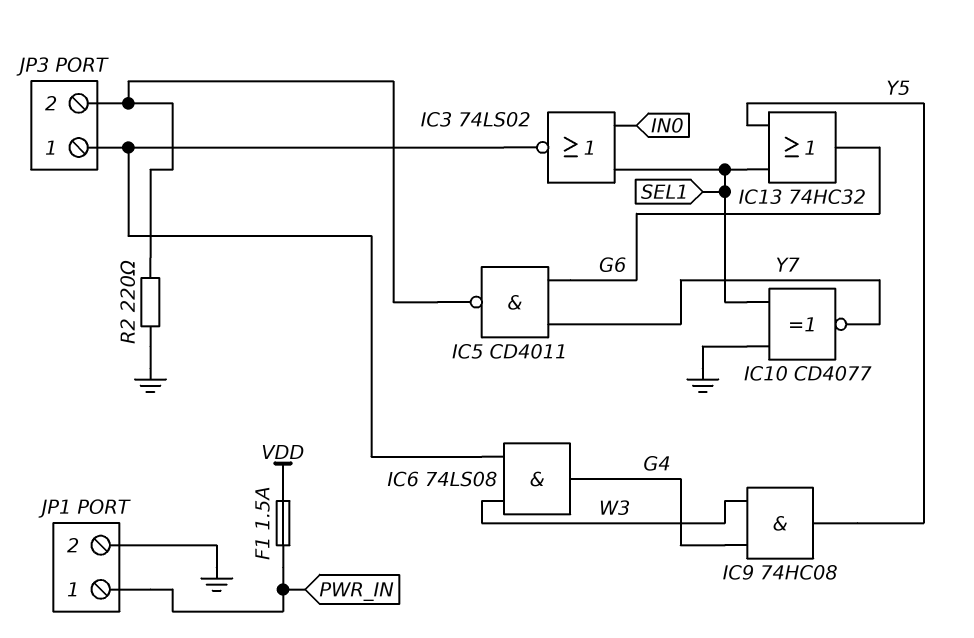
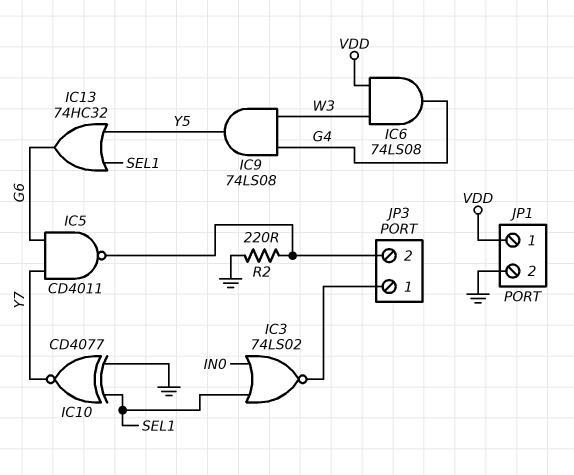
F1: 1.5A (PWR_IN, VDD) -> none
IC6: AND 74LS08 (in JP3/1, in W3, out G4) -> AND 74LS08 (in VDD, in W3, out G4)
IC9: AND 74HC08 (in G4, in W3, out Y5) -> AND 74LS08 (in G4, in W3, out Y5)
JP1 pin 1: PWR_IN -> VDD

